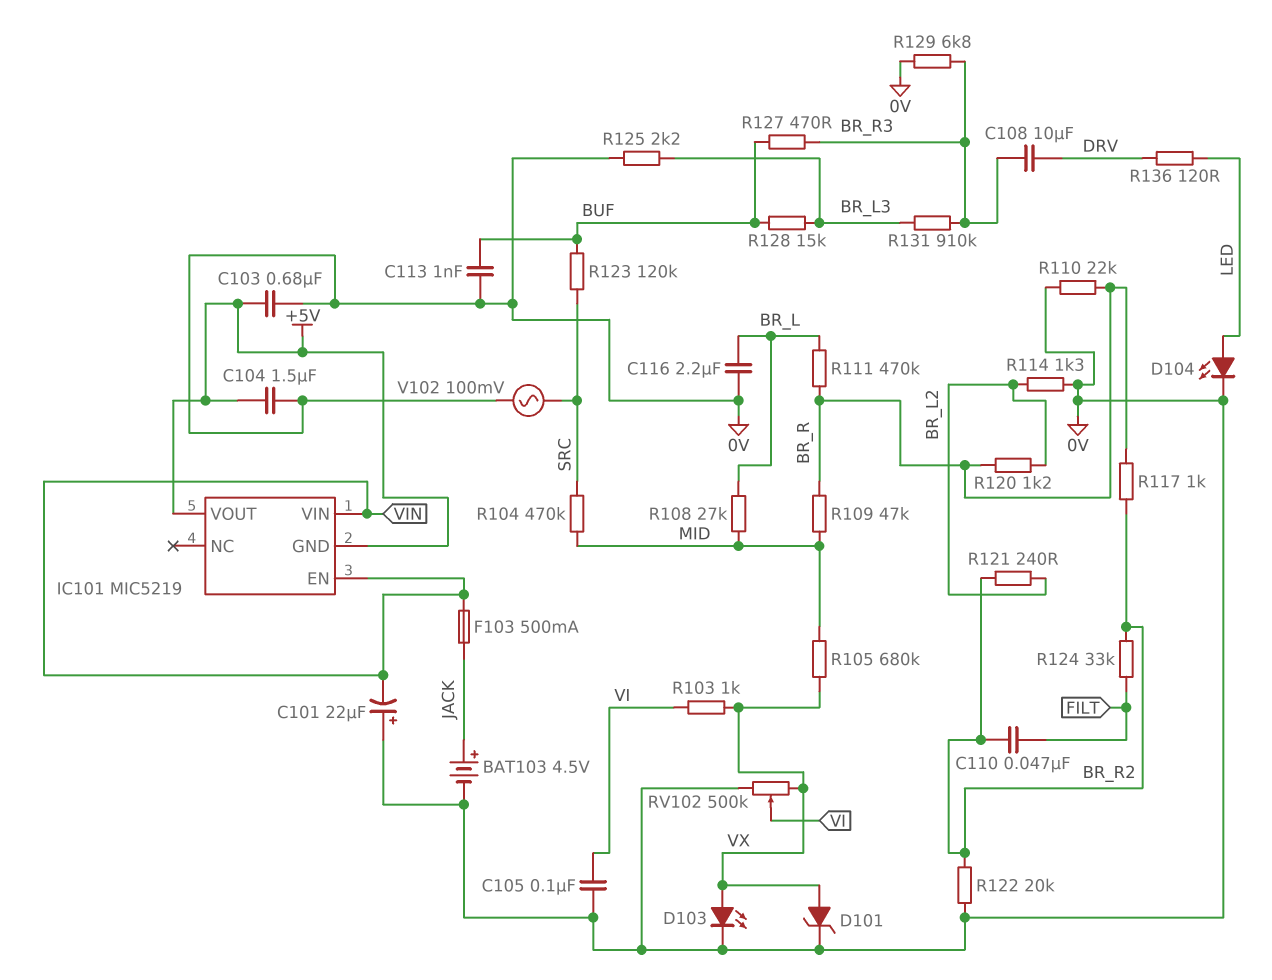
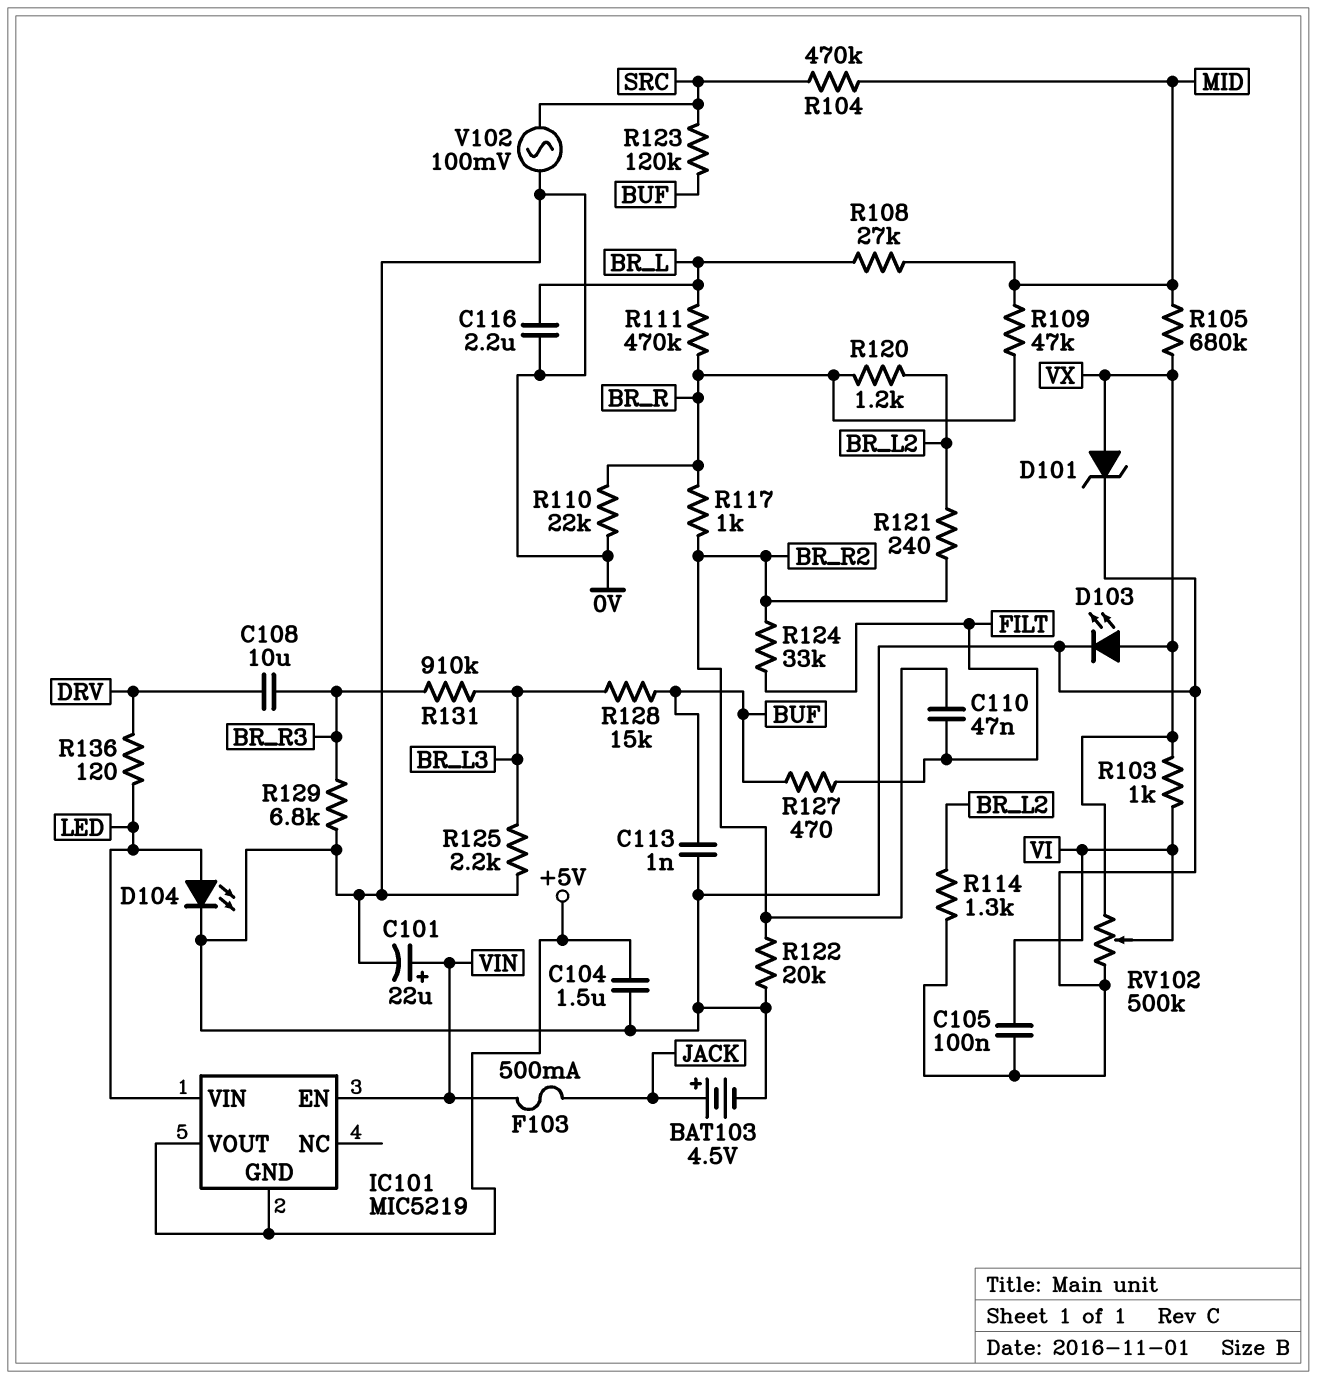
C101: 22uF (plus 0V, minus VIN) -> 22uF (plus VIN, minus 0V)
C103: 680nF (+5V, 0V) -> none
IC101 pin VIN: VIN -> LED
R127: 470 (BR_R3, BUF) -> 470 (BUF, FILT)

